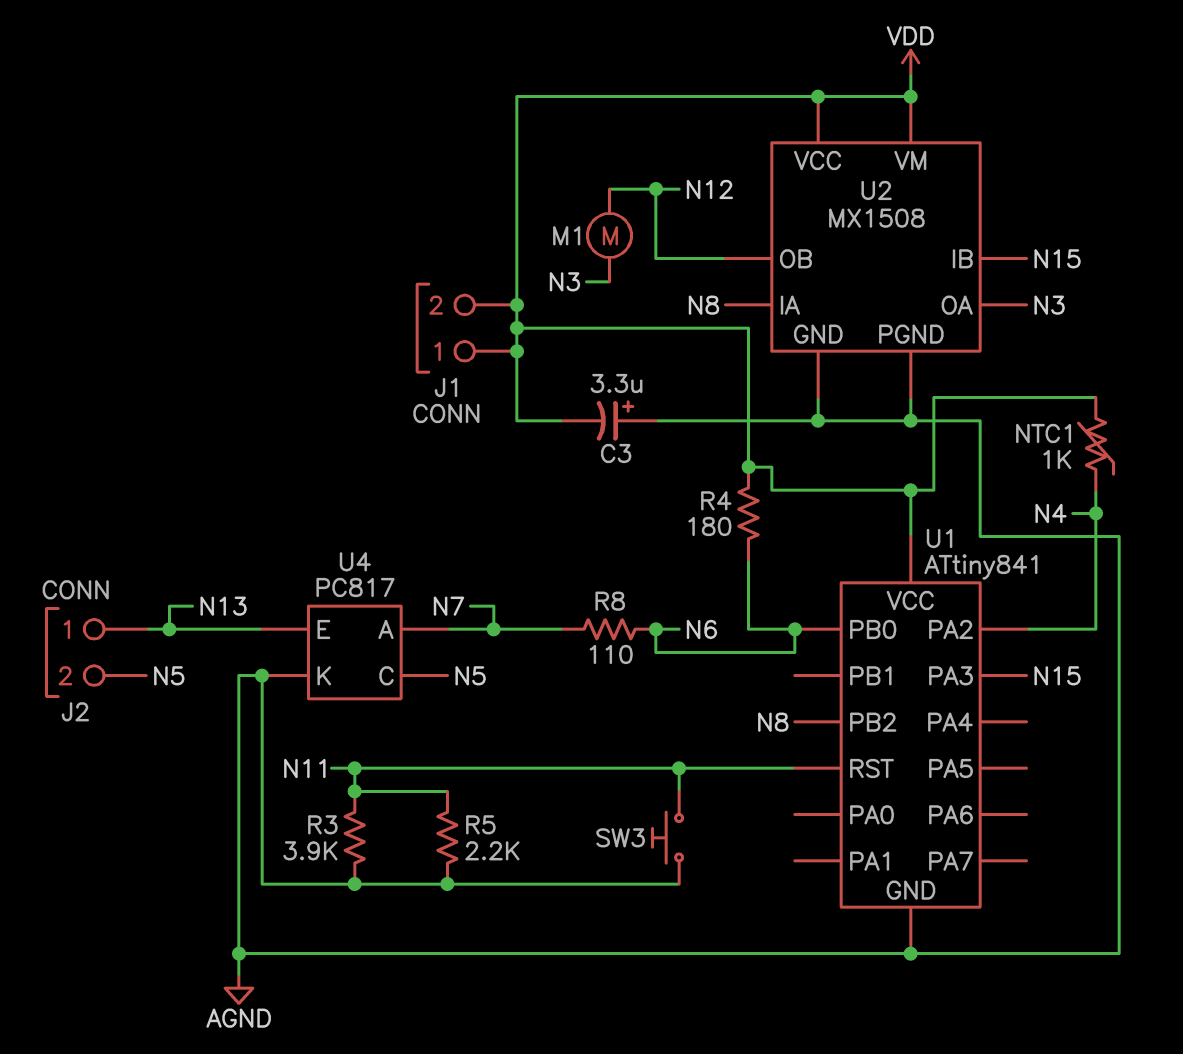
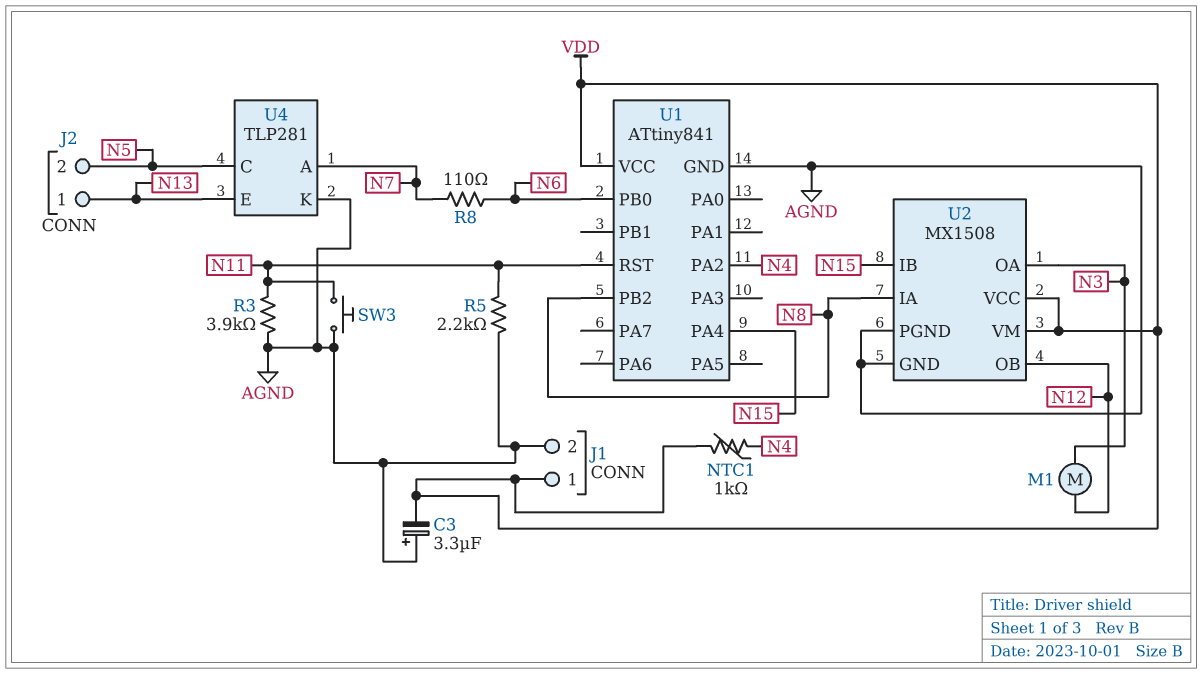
J1 pin 2: VDD -> AGND
R4: 180 (N6, VDD) -> none
U1 pin PA3: N15 -> none
U1 pin PA4: none -> N15
U4: PC817 -> TLP281

